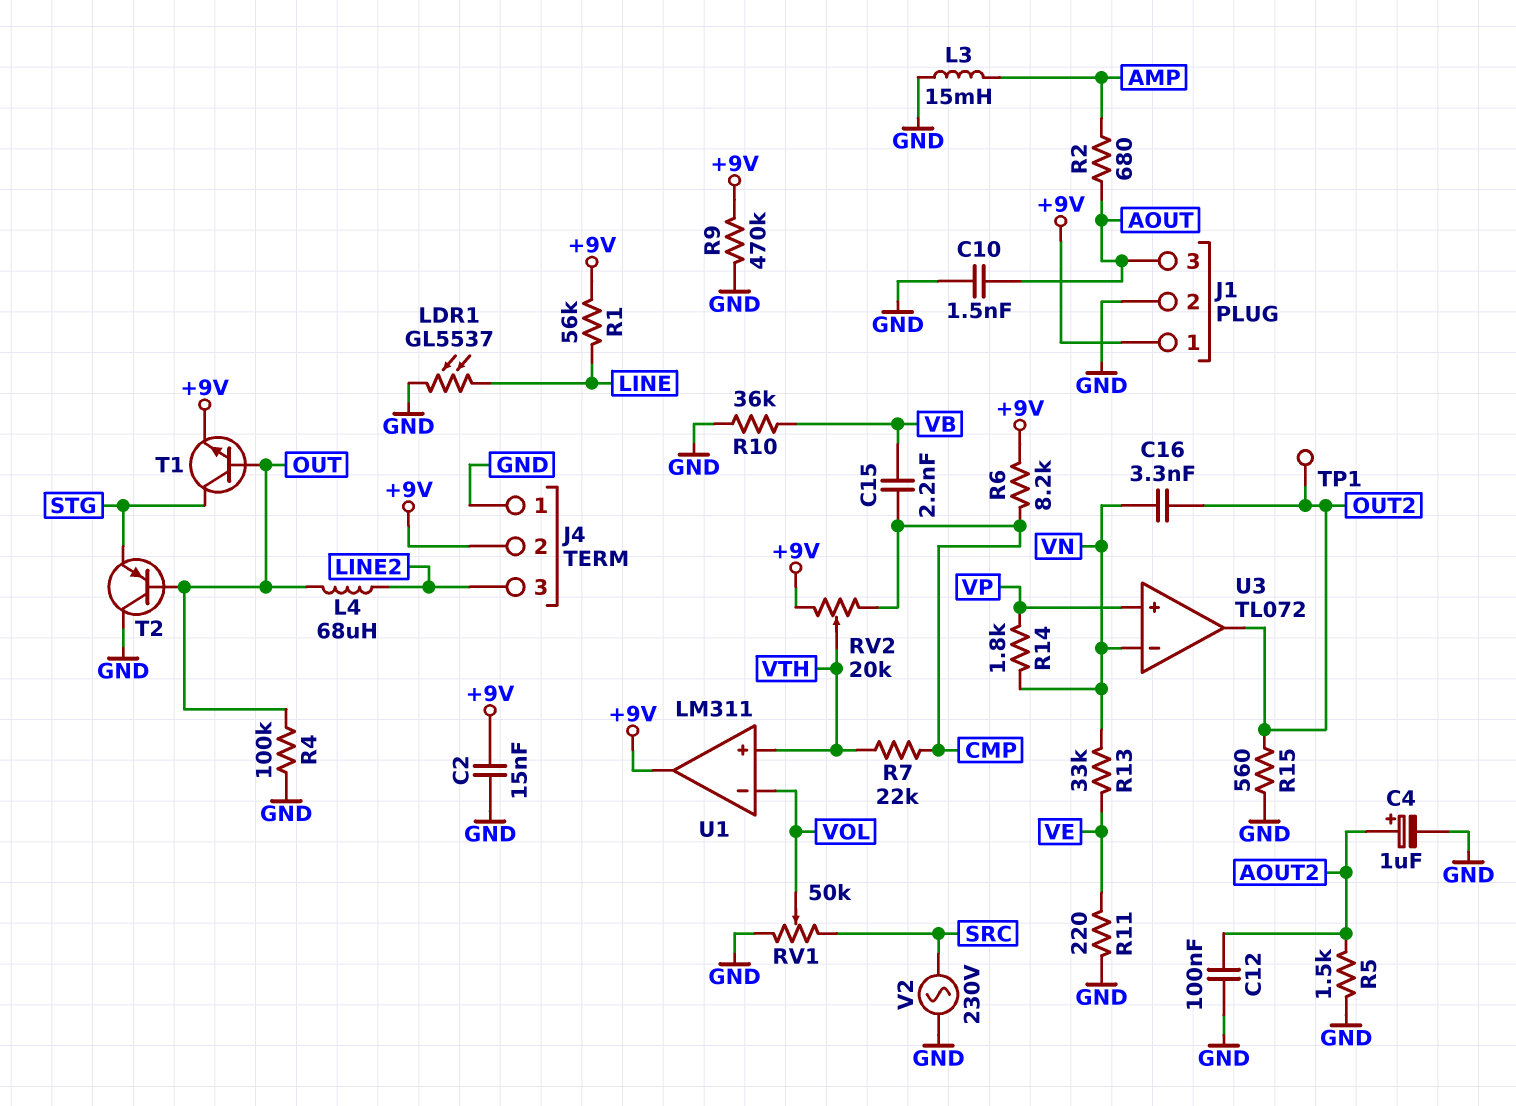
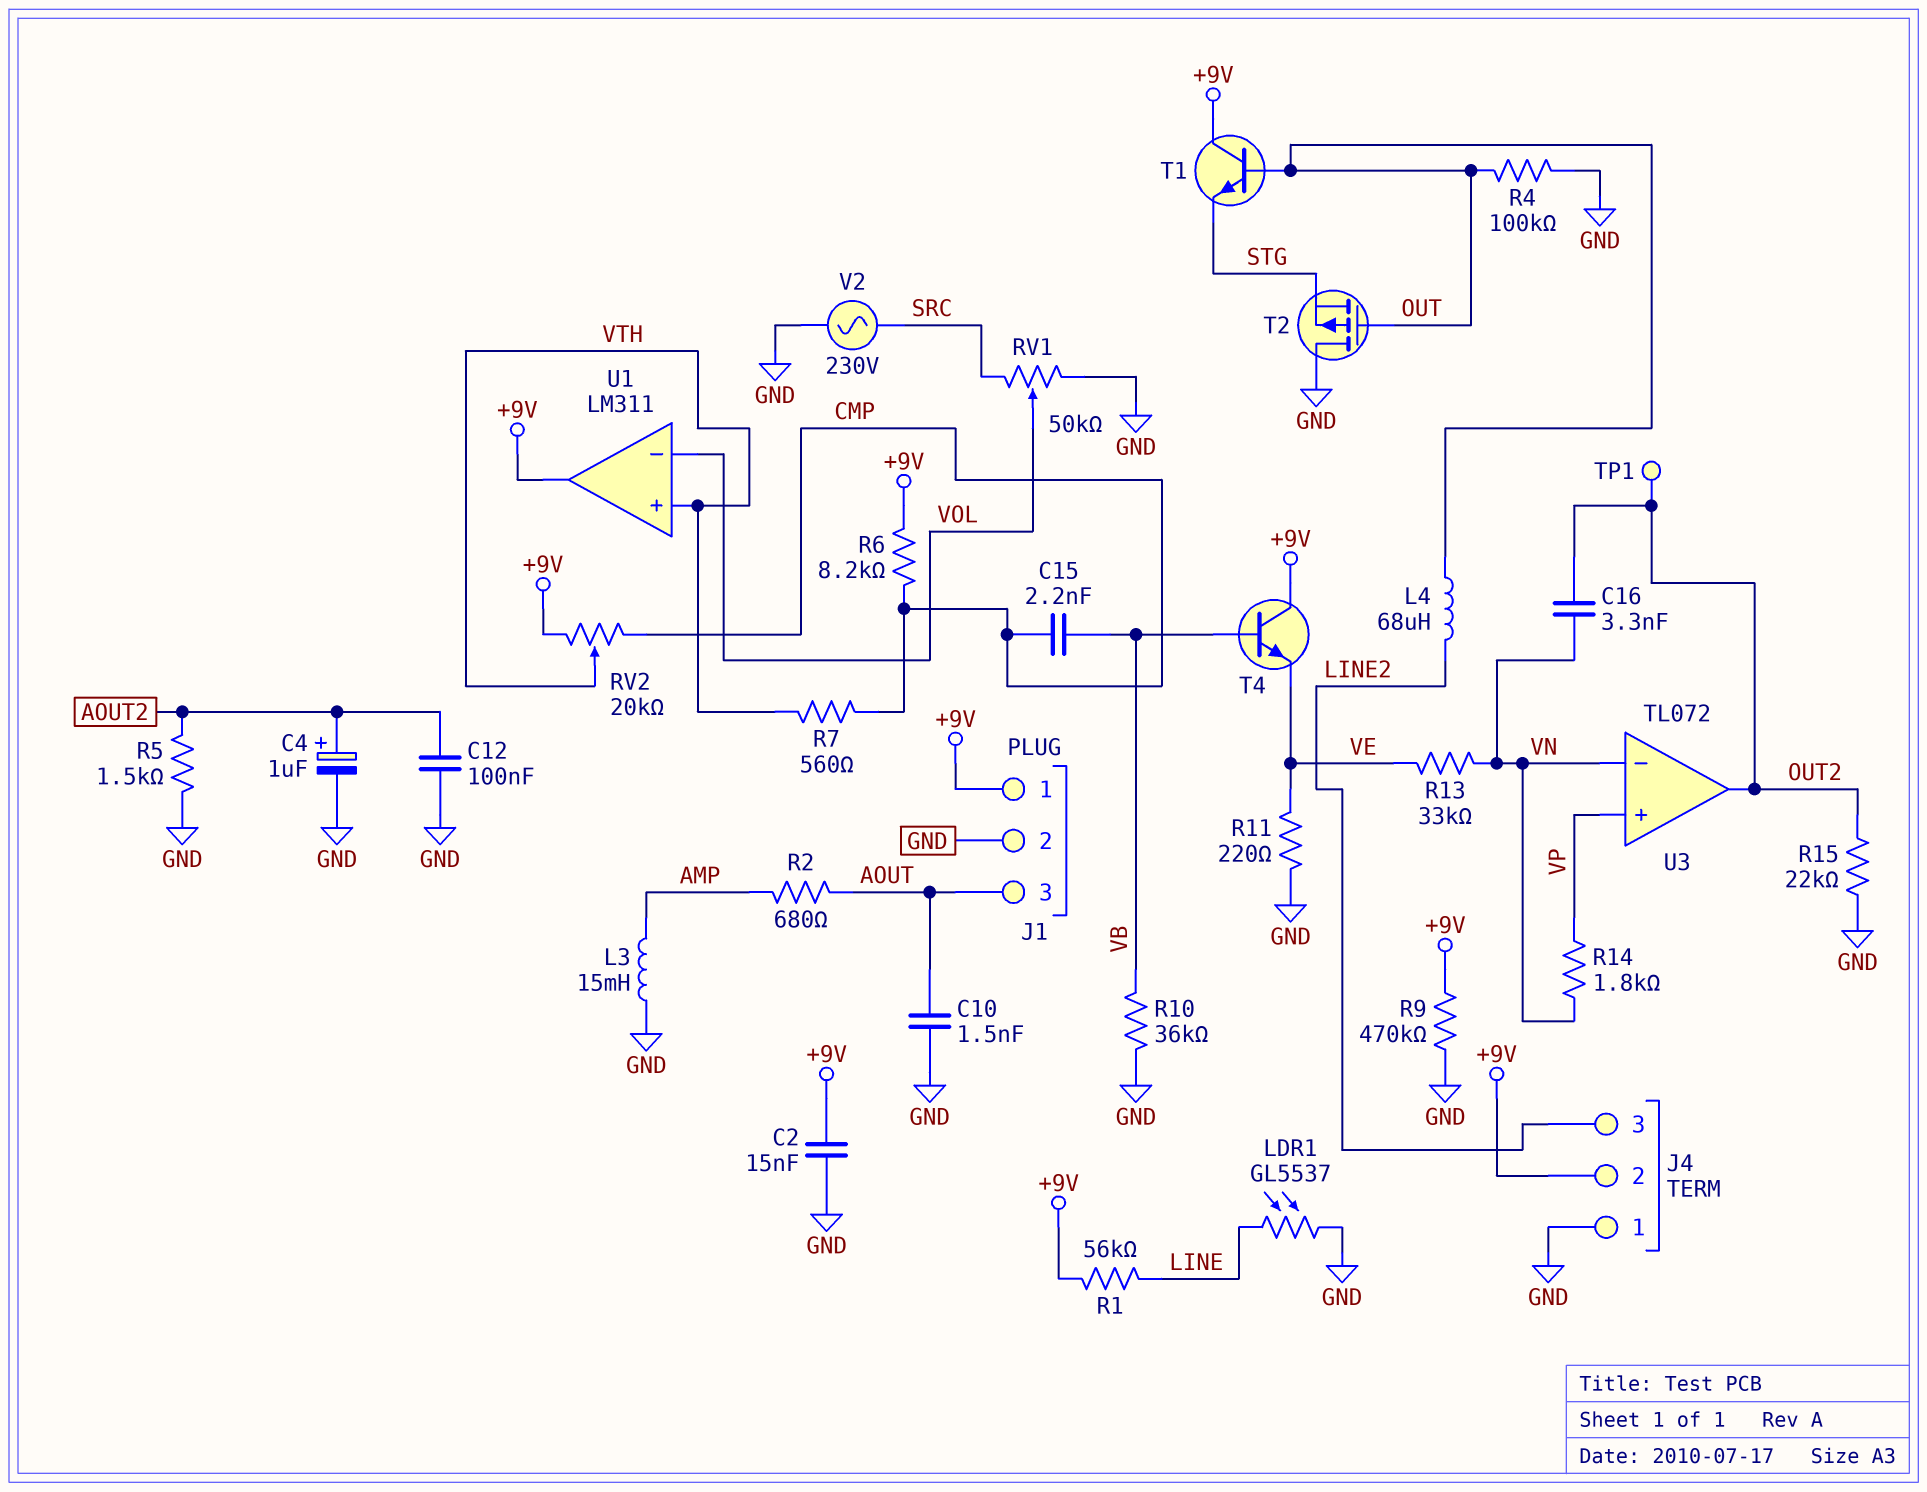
R7: 22k (CMP, VTH) -> 560 (CMP, VTH)
R15: 560 (GND, OUT2) -> 22k (GND, OUT2)
T1: NPN (B OUT, C STG, E +9V) -> NPN (B OUT, C +9V, E STG)
T2: PNP (B OUT, C GND, E STG) -> PMOS (G OUT, D GND, S STG)
T4: none -> NPN (B VB, C +9V, E VE)

